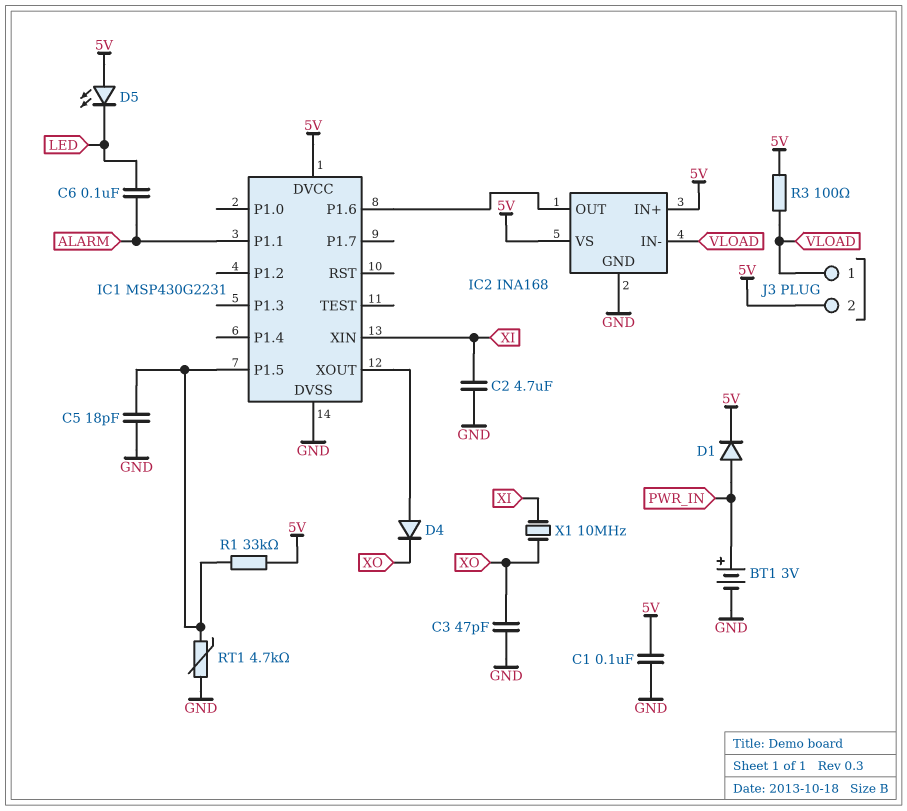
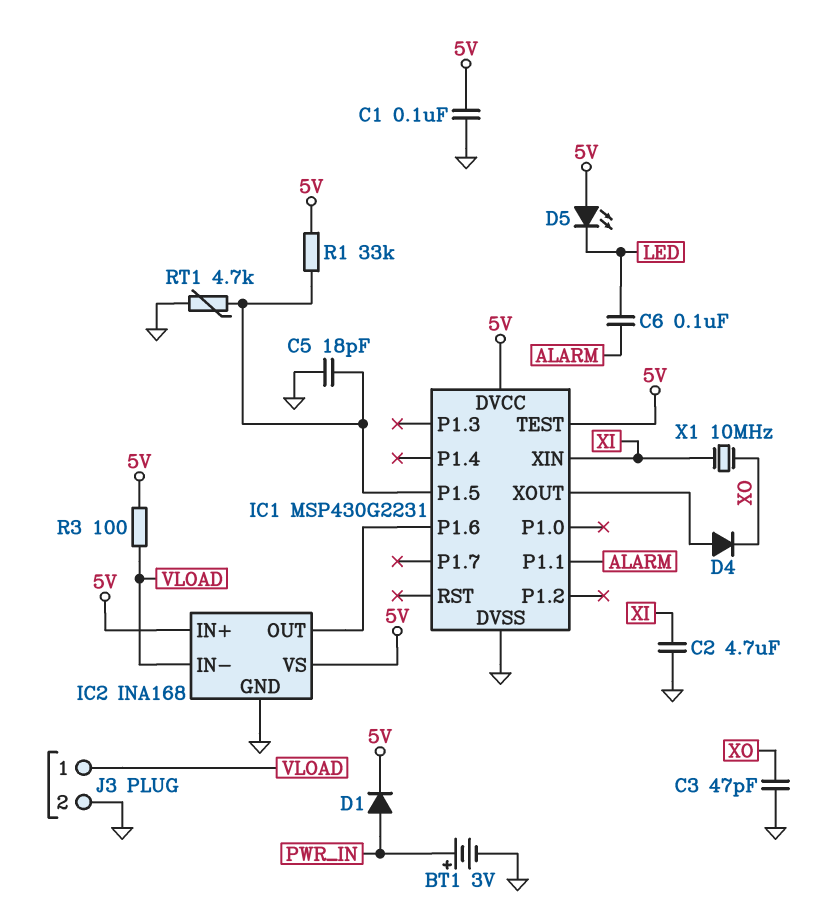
IC1 pin TEST: none -> 5V
J3 pin 2: 5V -> GND

